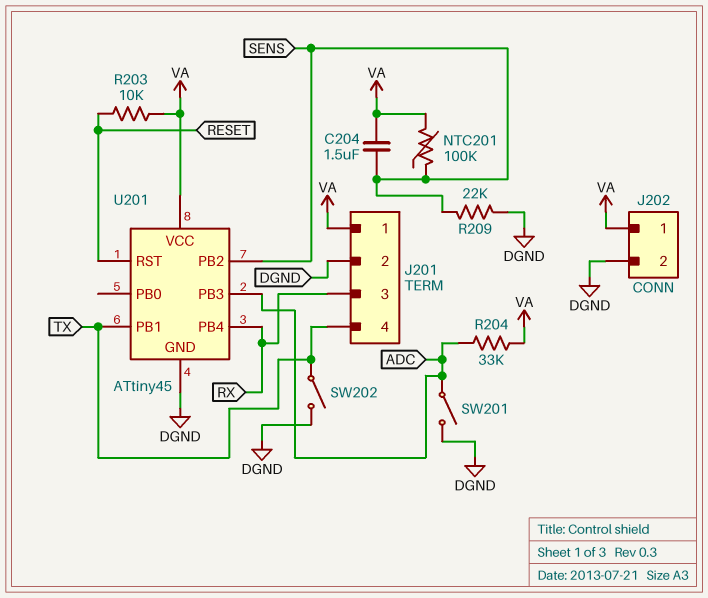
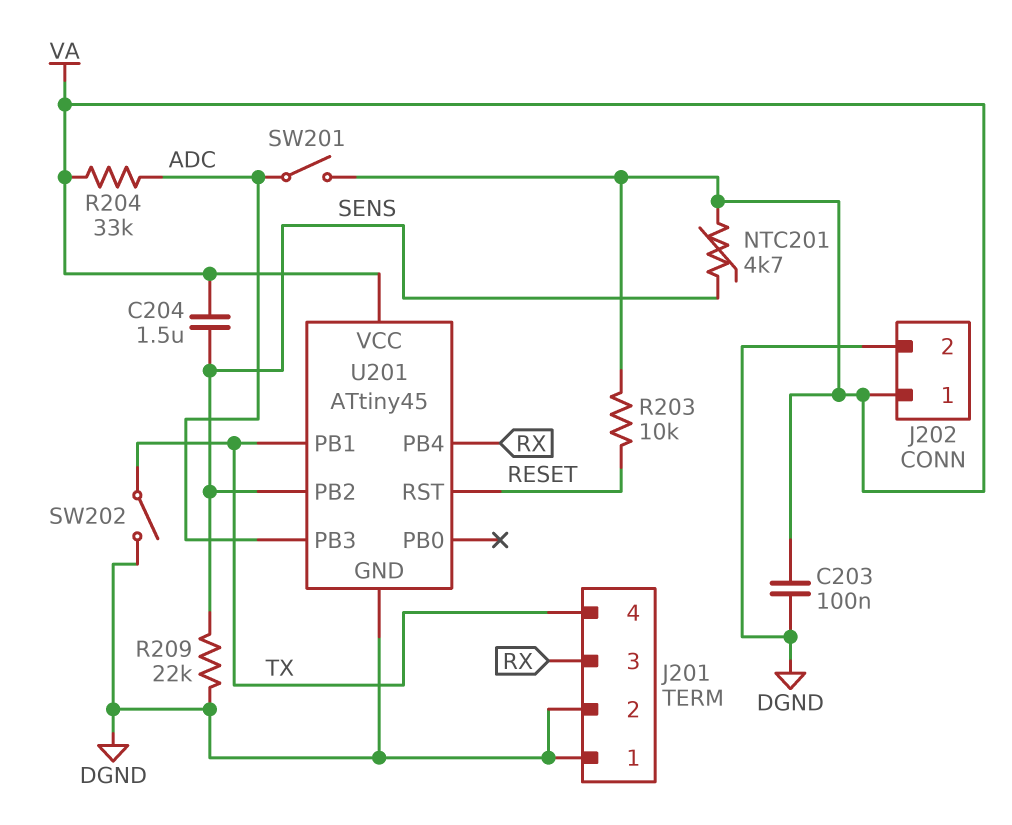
C203: none -> 100nF (DGND, VA)
J201 pin 1: VA -> DGND
NTC201: 100k (SENS, VA) -> 4.7k (SENS, VA)
SW201: switch (ADC, DGND) -> switch (ADC, VA)

